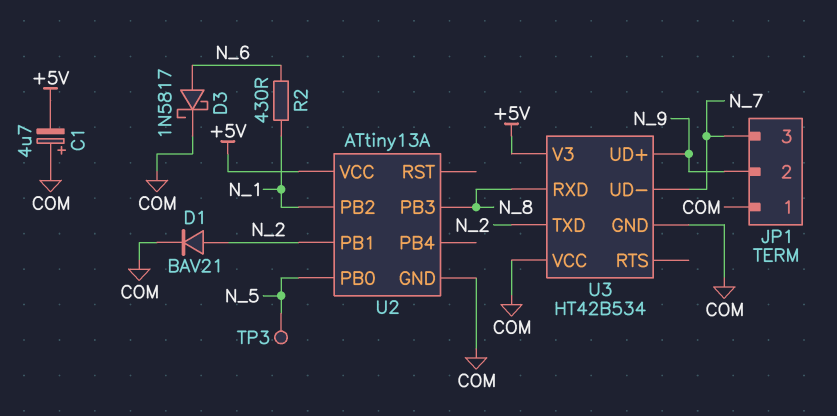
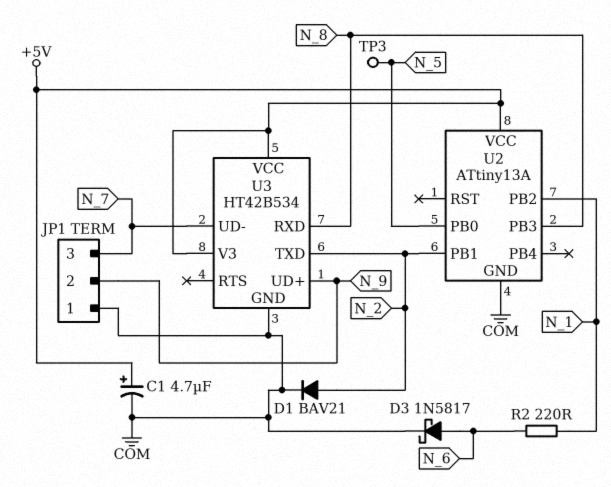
C1: 4.7uF (plus COM, minus +5V) -> 4.7uF (plus +5V, minus COM)
R2: 430 (N_1, N_6) -> 220 (N_1, N_6)
U3 pin VCC: COM -> +5V

